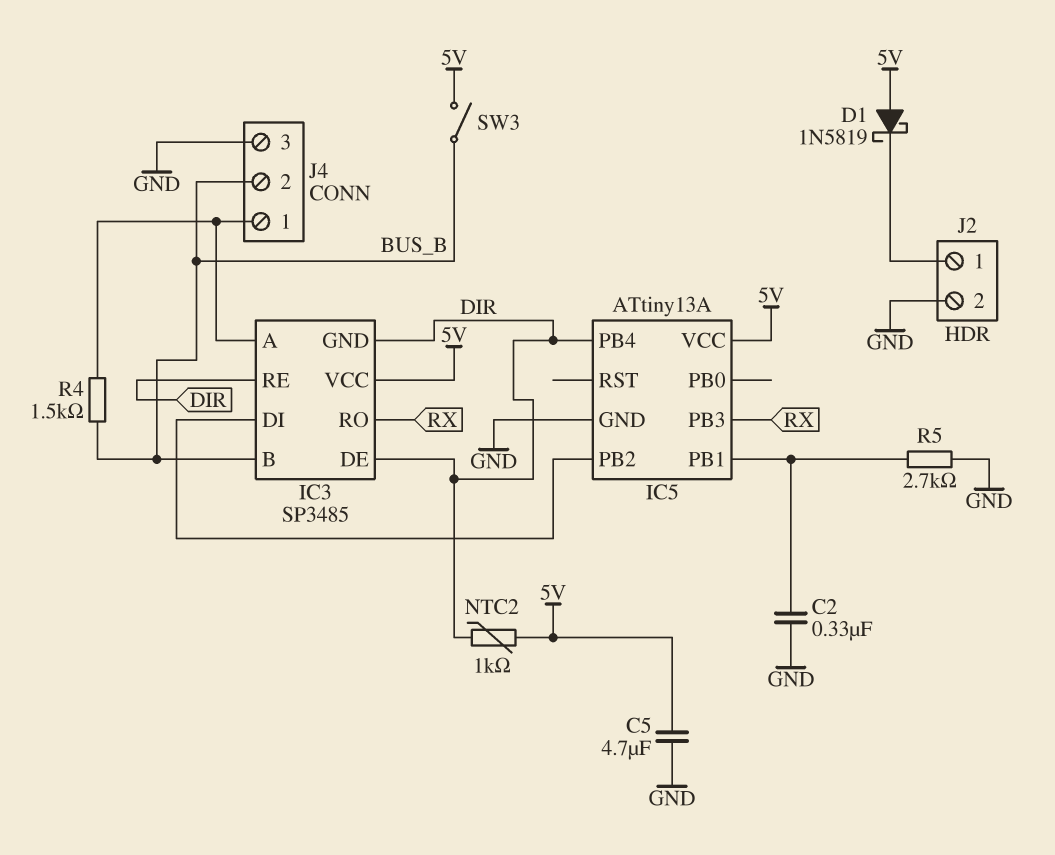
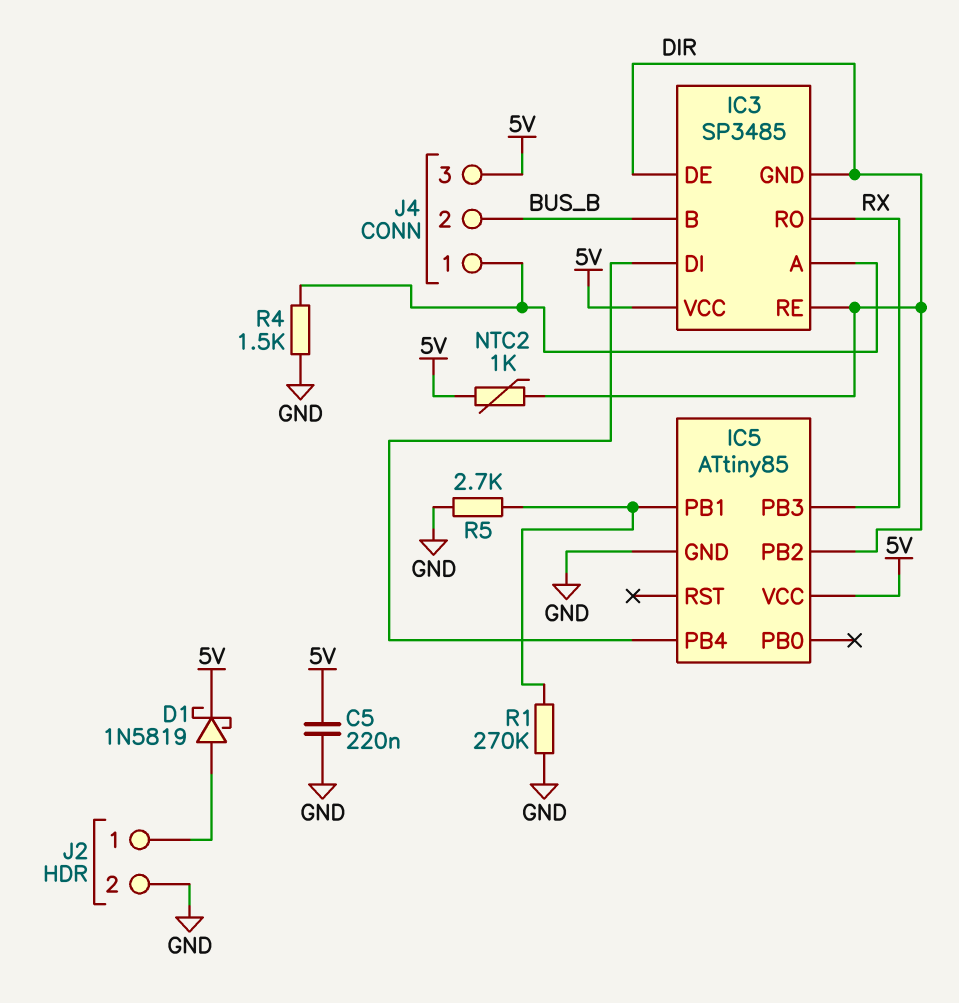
C2: 330nF (GND, IC5/PB1) -> none
C5: 4.7uF (5V, GND) -> 220nF (5V, GND)
D1: schottky 1N5819 (A 5V, K J2/1) -> schottky 1N5819 (A J2/1, K 5V)
IC5: ATtiny13A -> ATtiny85
IC5 pin PB2: IC3/DI -> DIR
IC5 pin PB4: DIR -> IC3/DI
J4 pin 3: GND -> 5V
R1: none -> 270k (GND, IC5/PB1)
R4: 1.5k (BUS_B, IC3/A) -> 1.5k (GND, IC3/A)
SW3: switch (5V, BUS_B) -> none

